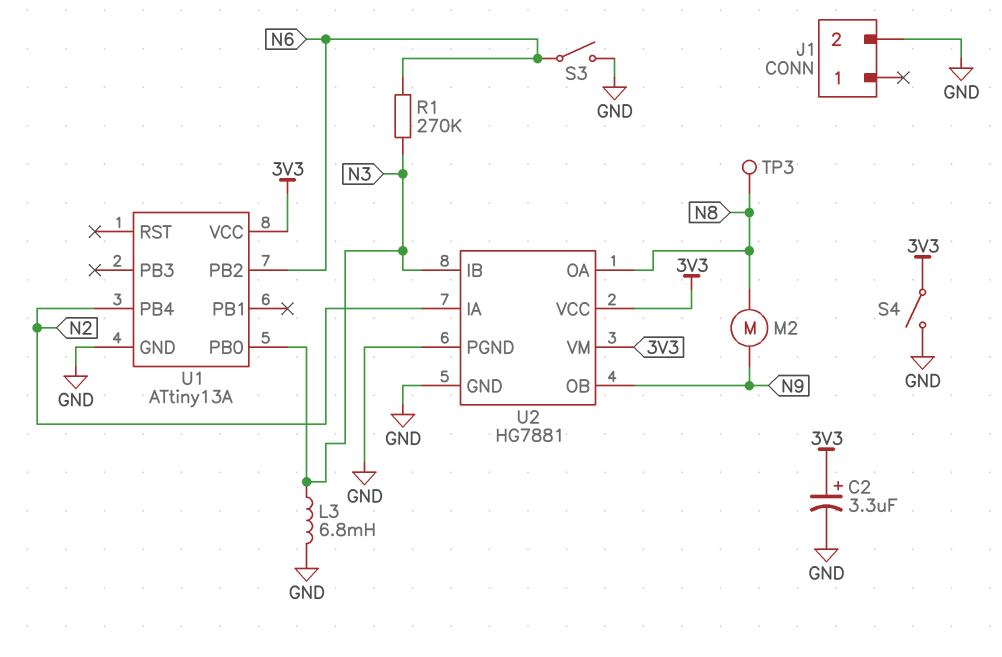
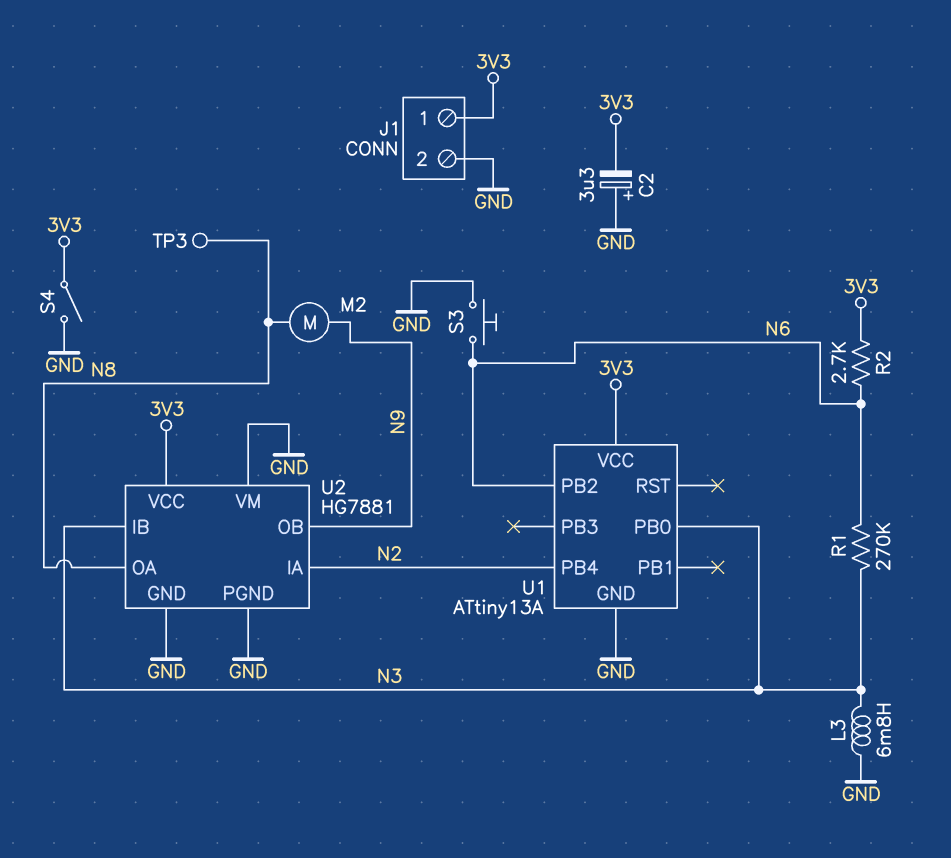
C2: 3.3uF (plus 3V3, minus GND) -> 3.3uF (plus GND, minus 3V3)
J1 pin 1: none -> 3V3
R2: none -> 2.7k (3V3, N6)
S3: switch (GND, N6) -> button (GND, N6)
U2 pin VM: 3V3 -> GND

